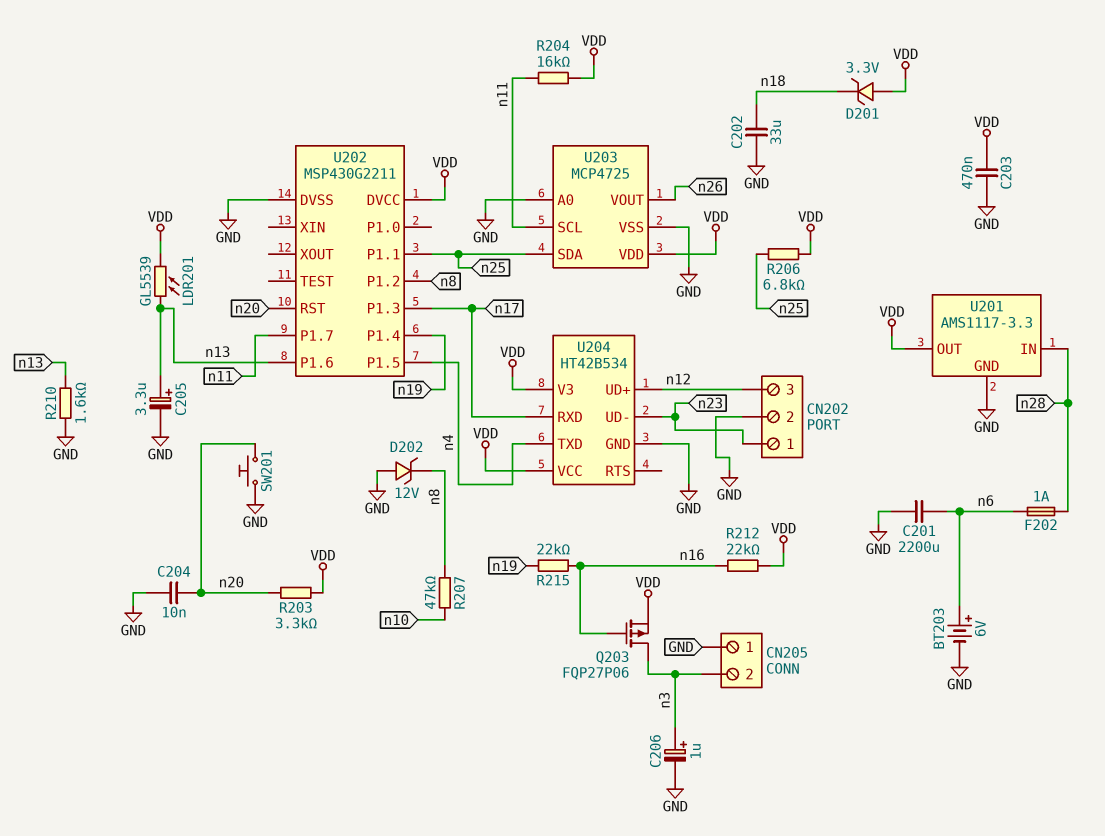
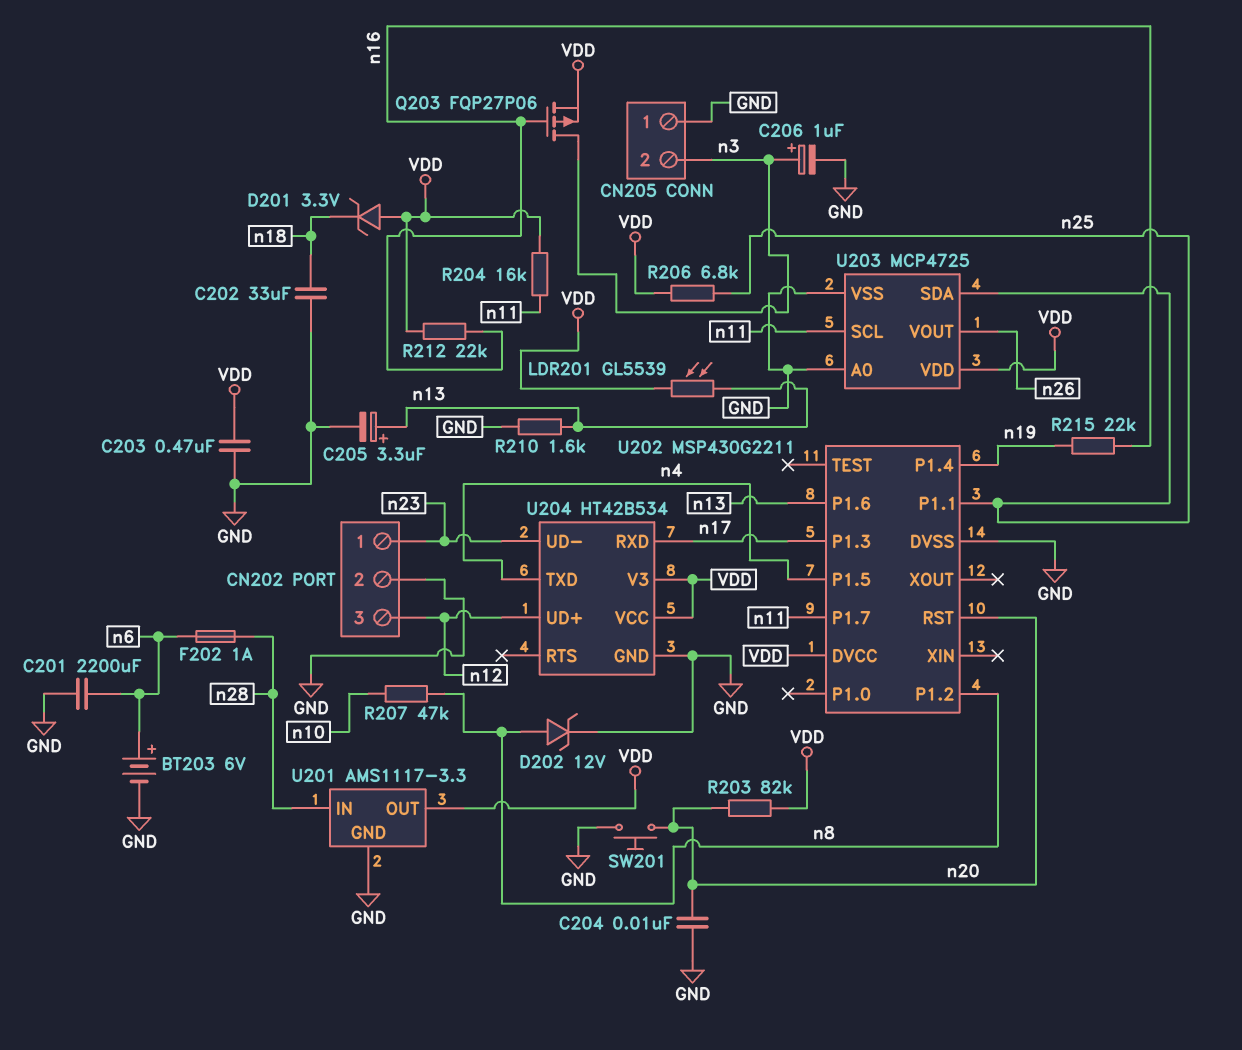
D202: zener 12V (A GND, K n8) -> zener 12V (A n8, K GND)
R203: 3.3k (VDD, n20) -> 82k (VDD, n20)

